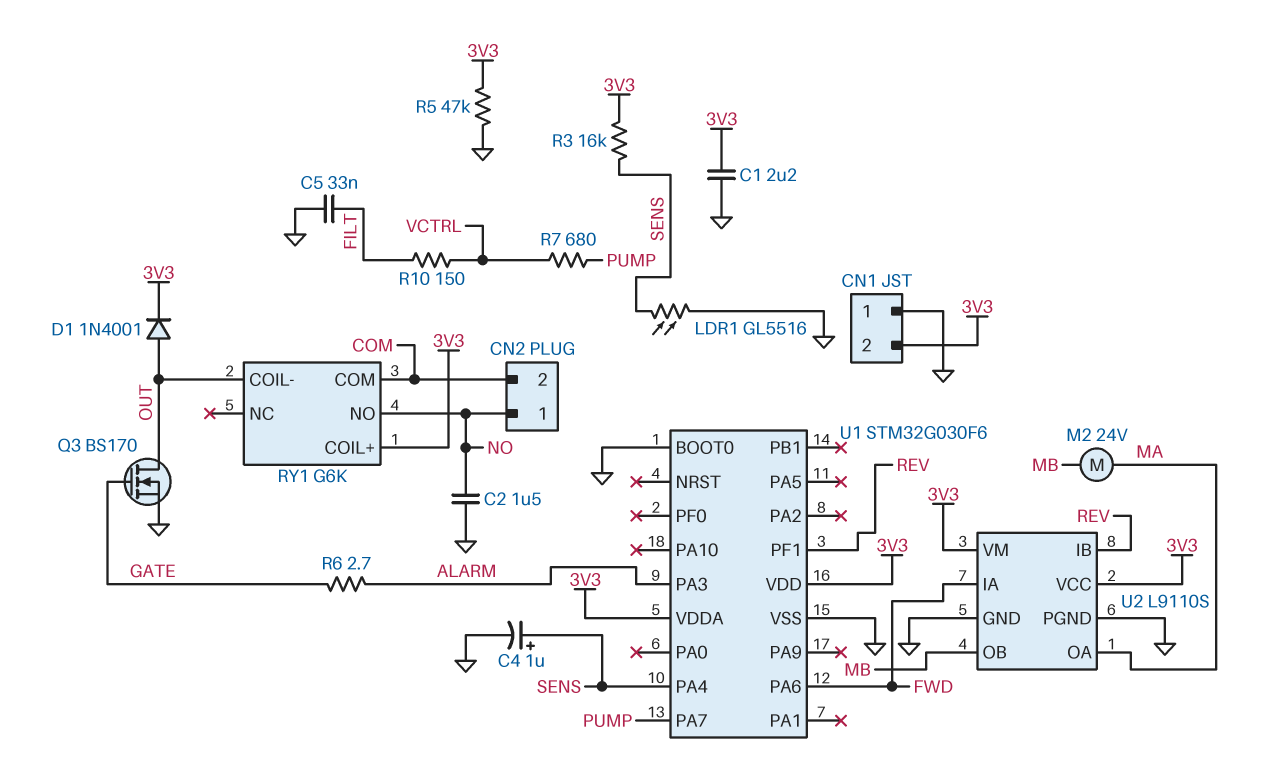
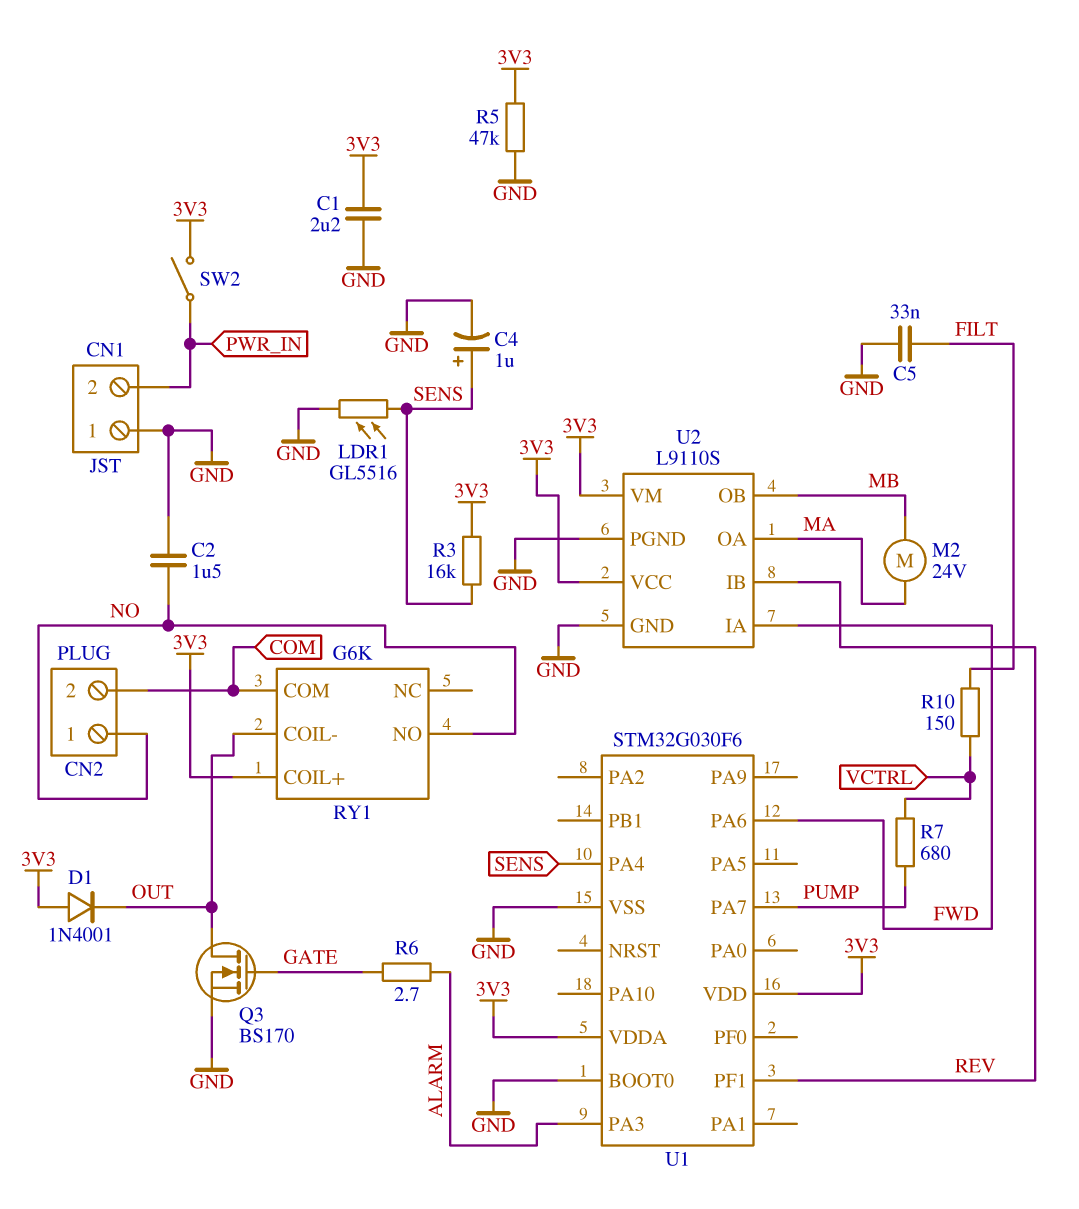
CN1 pin 2: 3V3 -> PWR_IN
D1: diode 1N4001 (A OUT, K 3V3) -> diode 1N4001 (A 3V3, K OUT)
SW2: none -> switch (3V3, PWR_IN)

